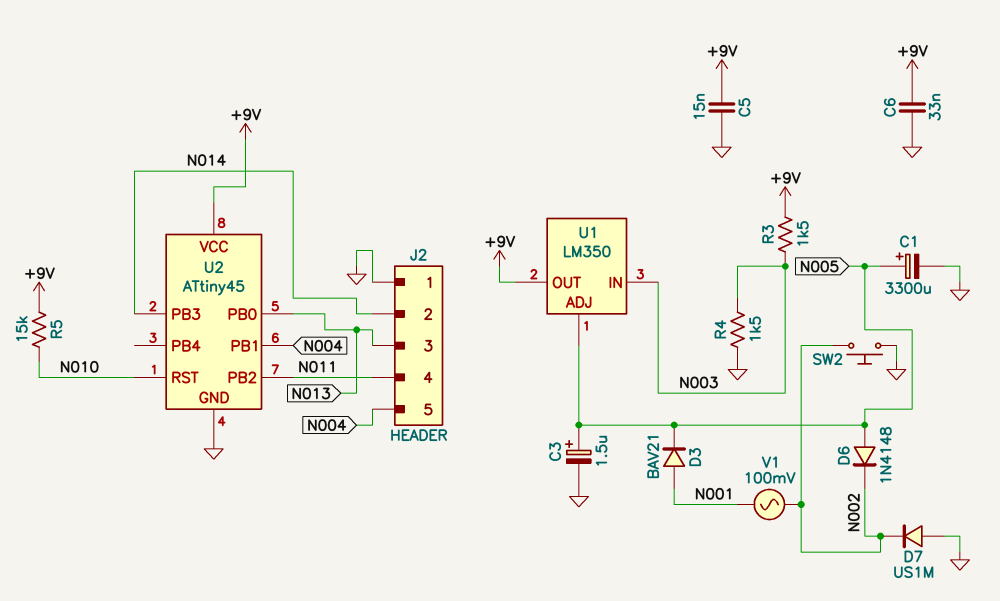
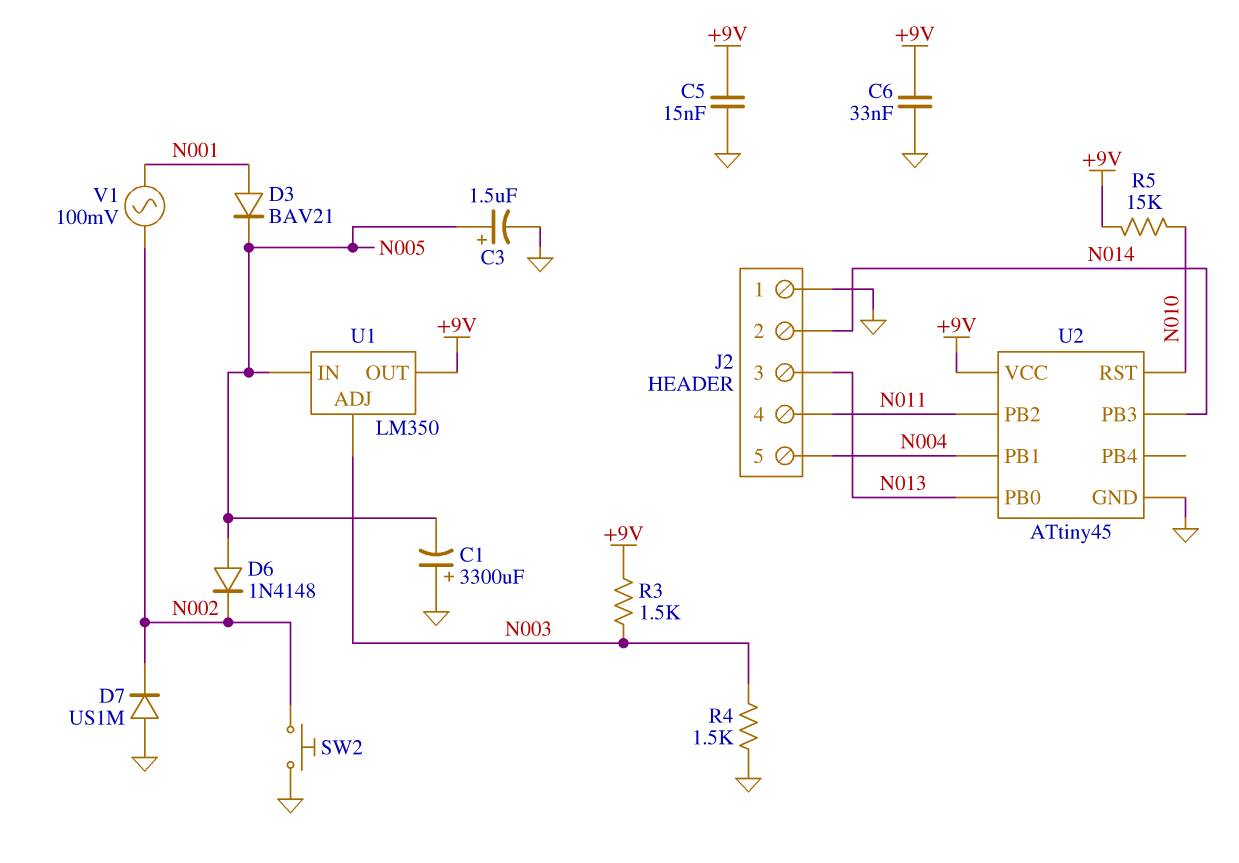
C1: 3300uF (plus N005, minus GND) -> 3300uF (plus GND, minus N005)
U1 pin ADJ: N005 -> N003
U1 pin IN: N003 -> N005

